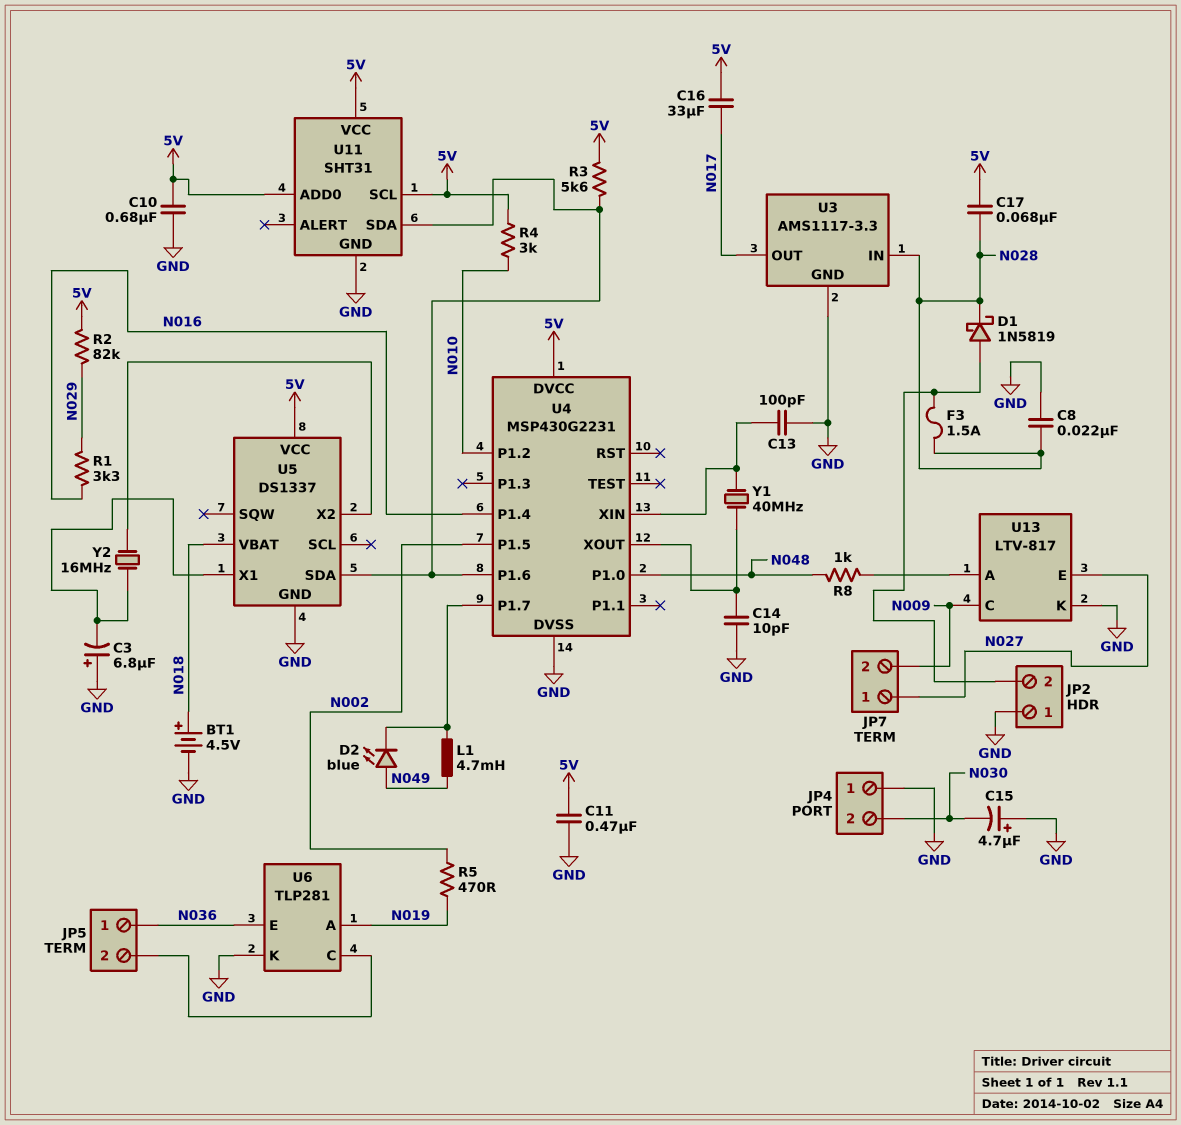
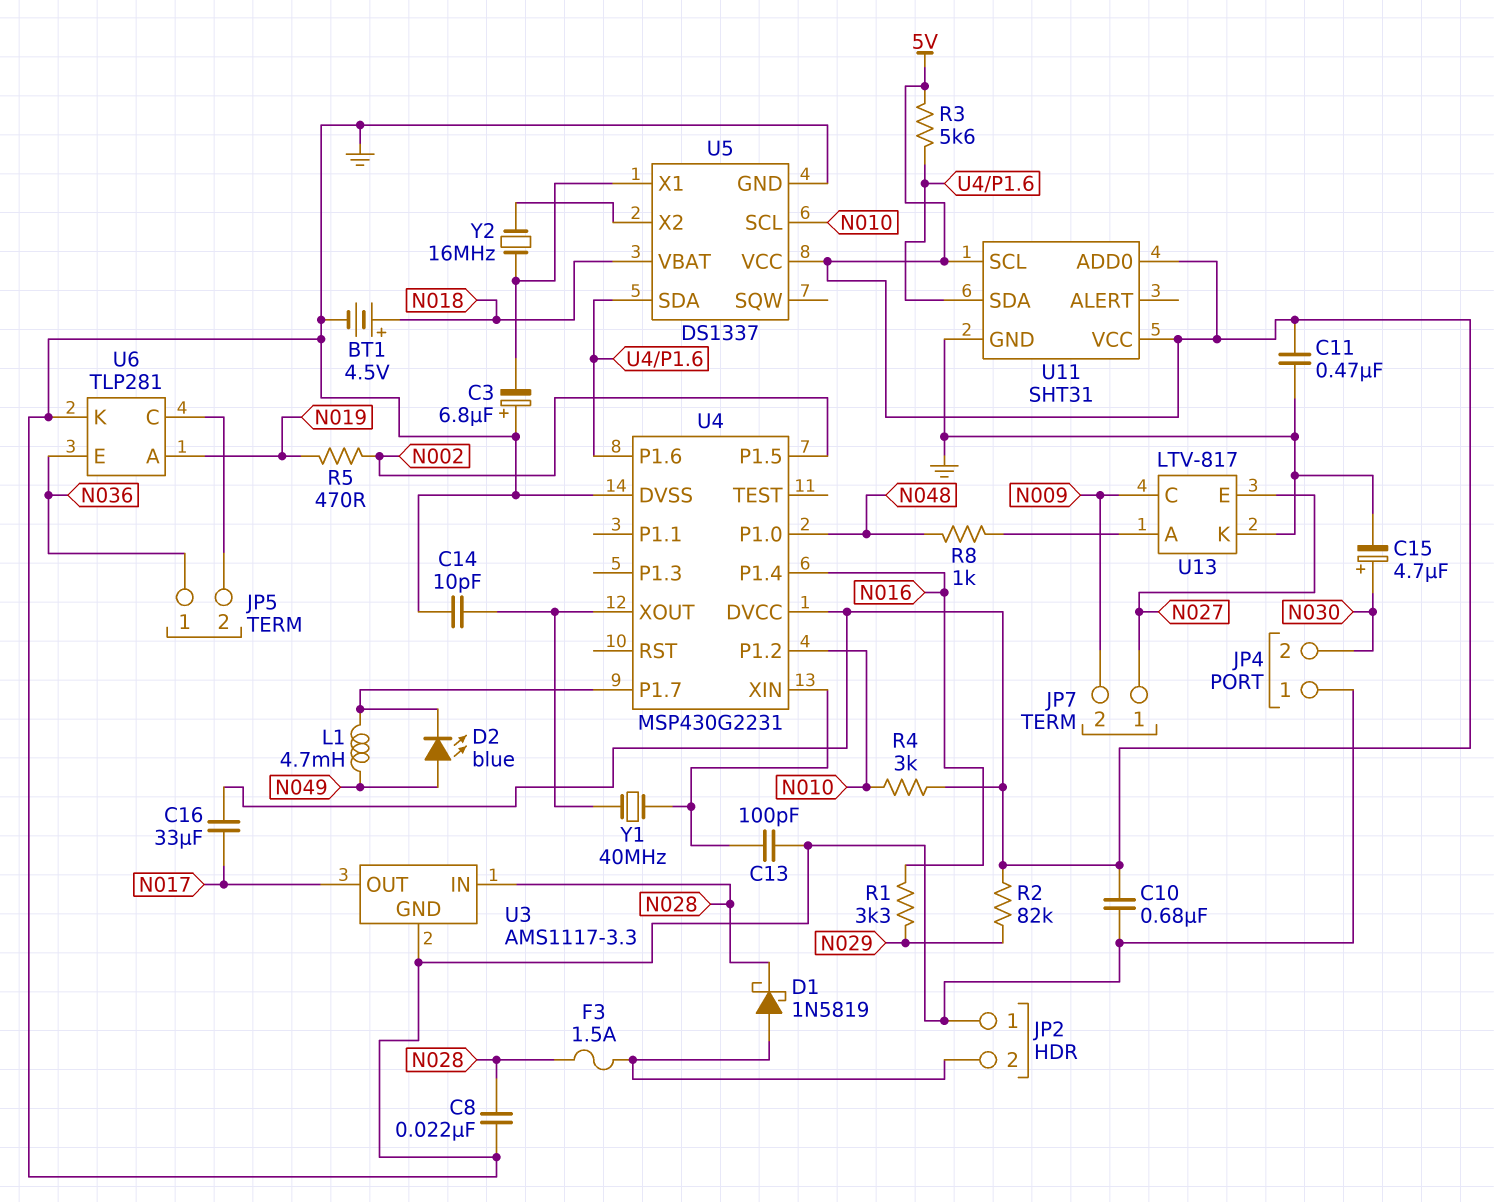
C15: 4.7uF (plus GND, minus N030) -> 4.7uF (plus N030, minus GND)
C17: 68nF (5V, N028) -> none
U5 pin SCL: none -> N010

